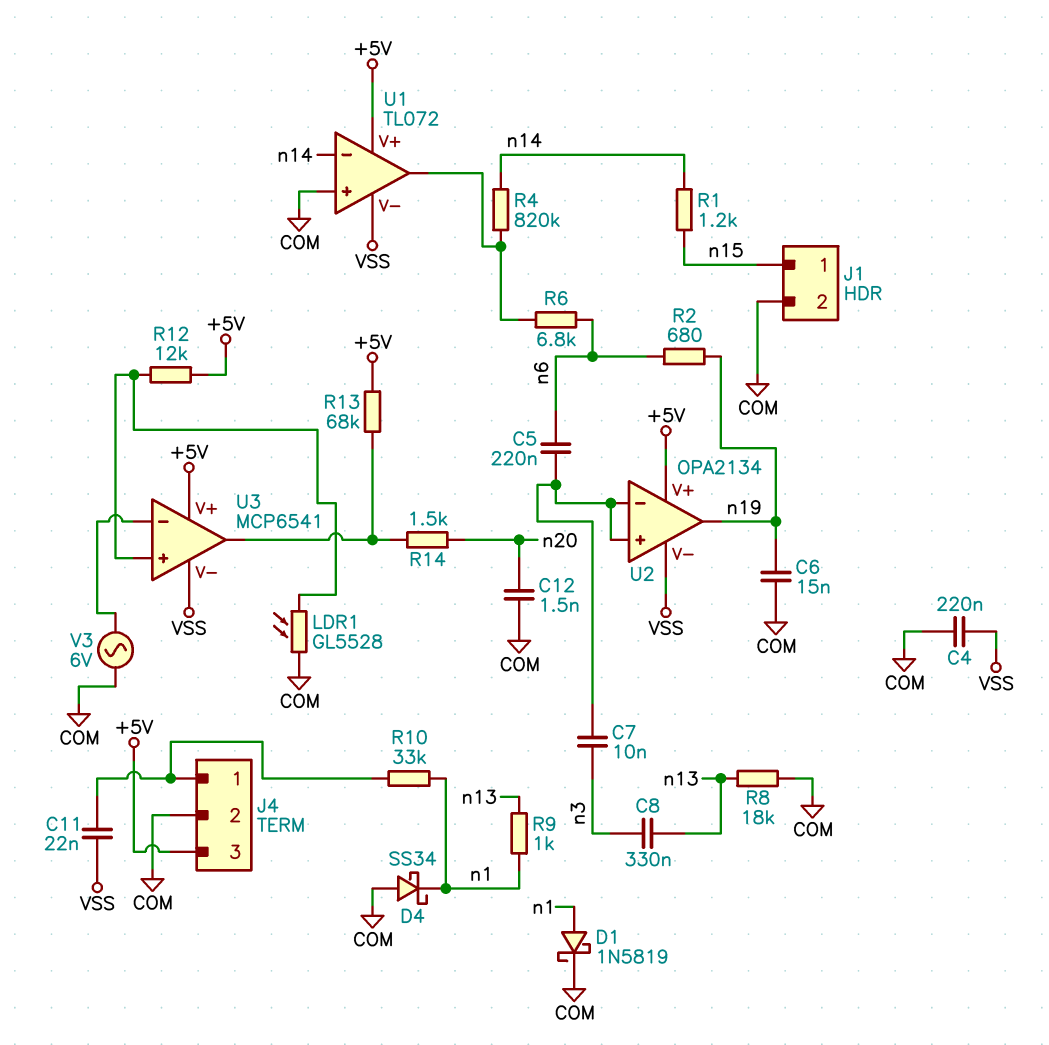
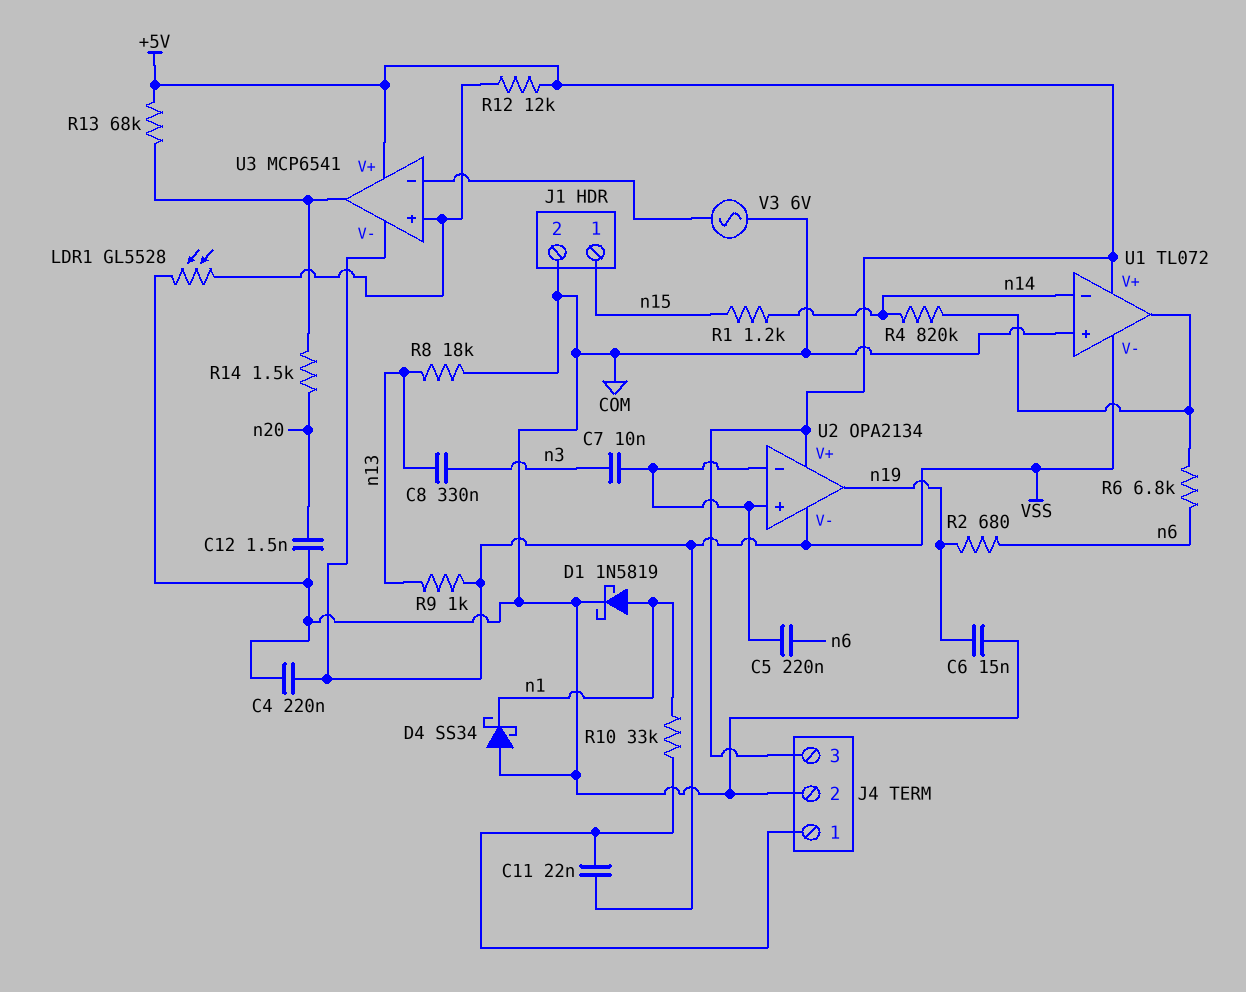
R9: 1k (n1, n13) -> 1k (VSS, n13)

